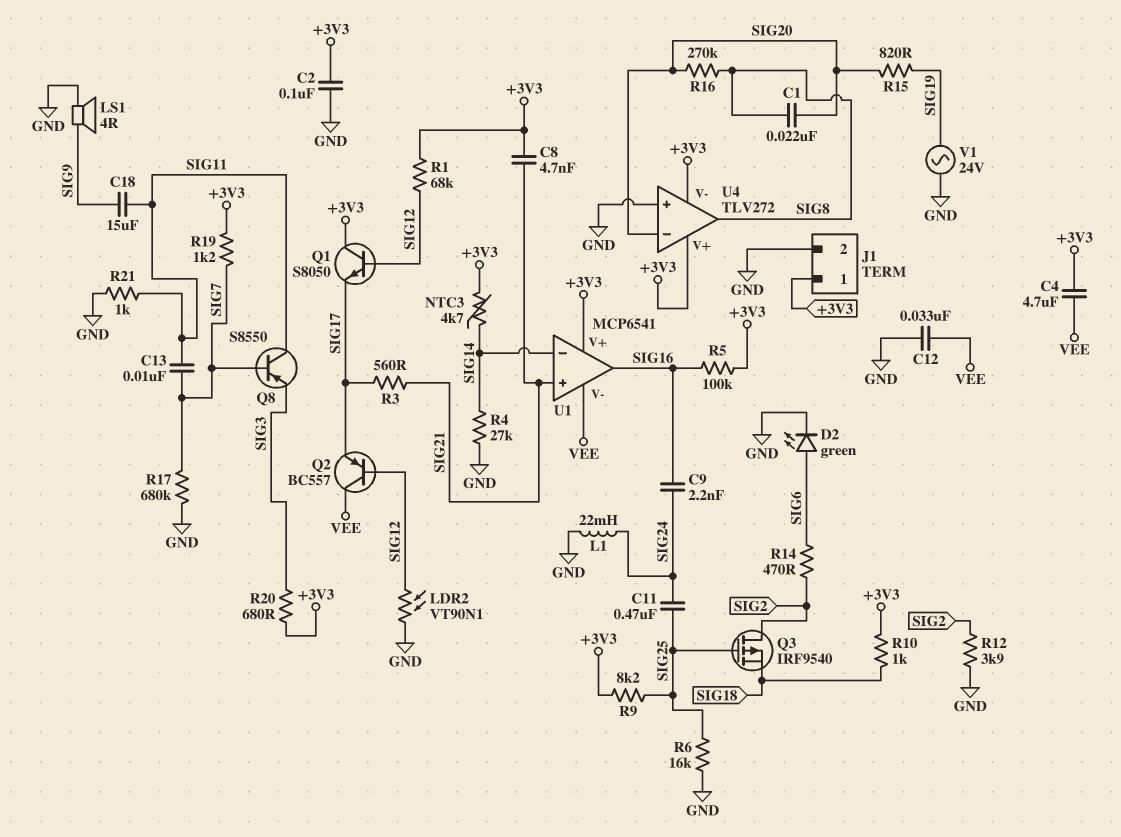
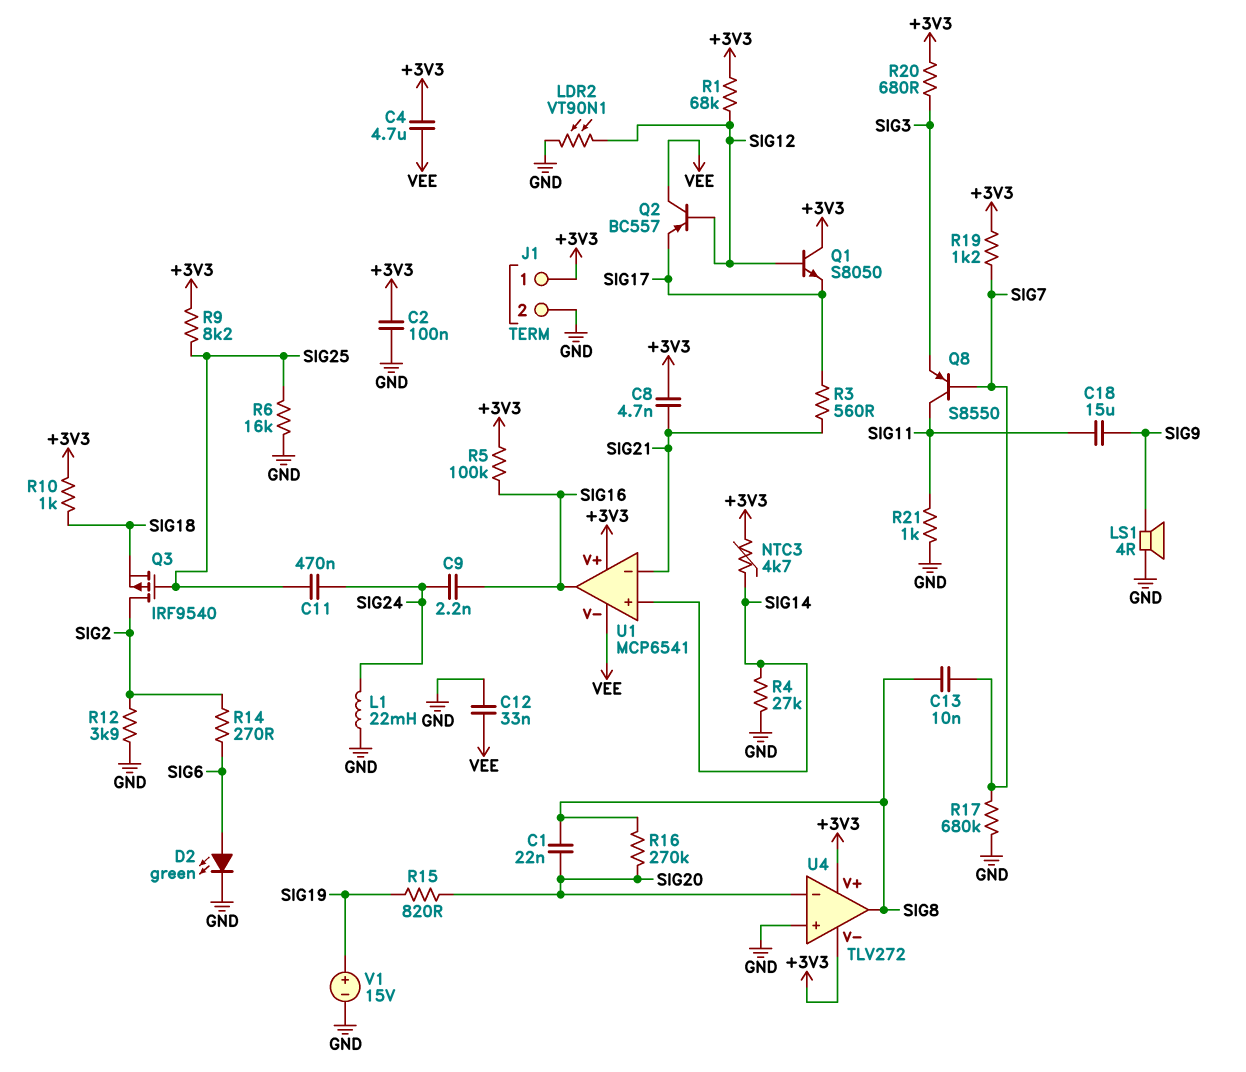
C13: 10nF (SIG7, SIG11) -> 10nF (SIG7, SIG8)
R14: 470 (SIG2, SIG6) -> 270 (SIG2, SIG6)
U1 pin in+: SIG21 -> SIG14
U1 pin in-: SIG14 -> SIG21
V1: AC 24V (GND, SIG19) -> 15V (plus SIG19, minus GND)

